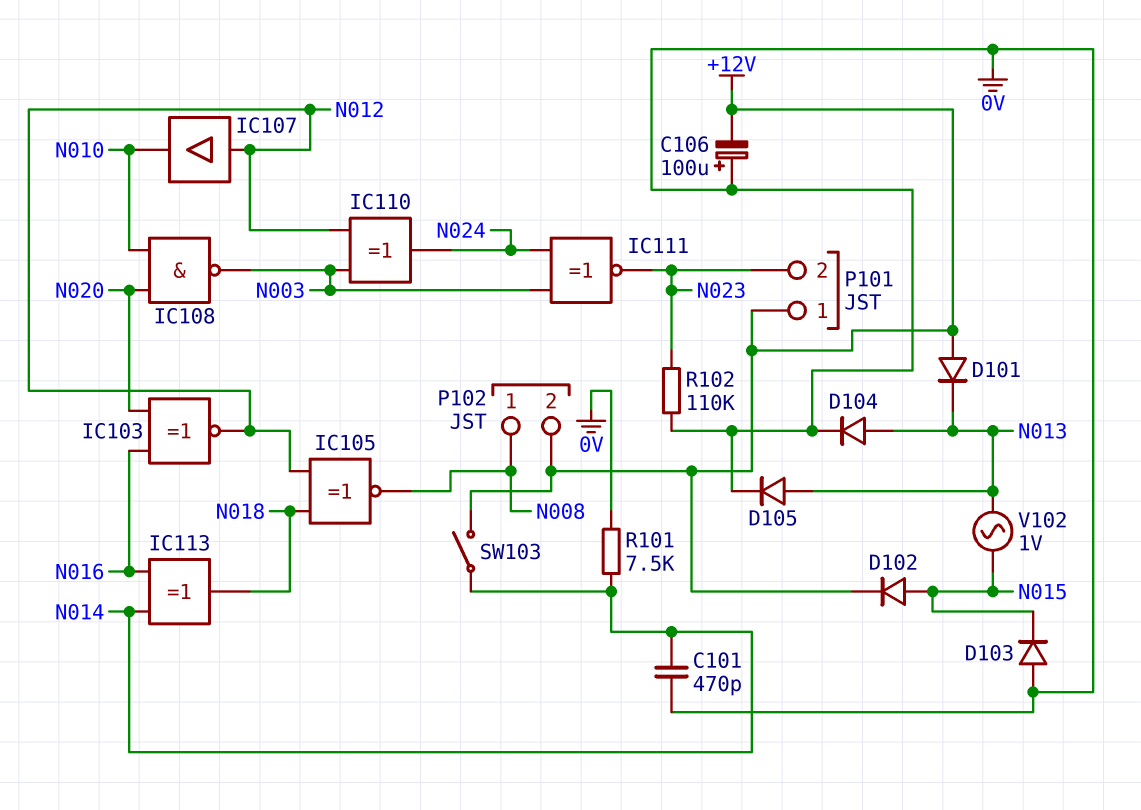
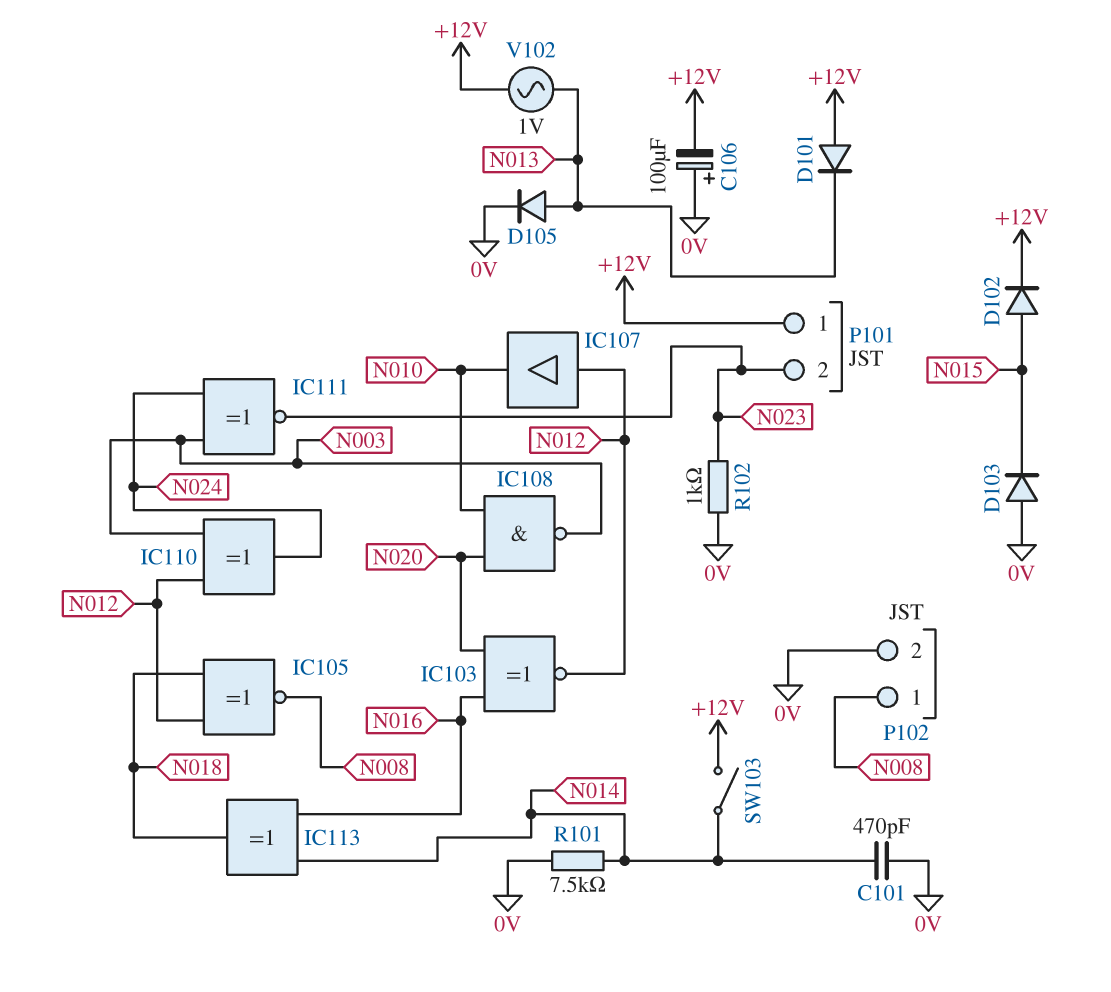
D104: diode (A N013, K 0V) -> none
P102 pin 2: +12V -> 0V
R102: 110k (0V, N023) -> 1k (0V, N023)
V102: AC 1V (N013, N015) -> AC 1V (+12V, N013)

